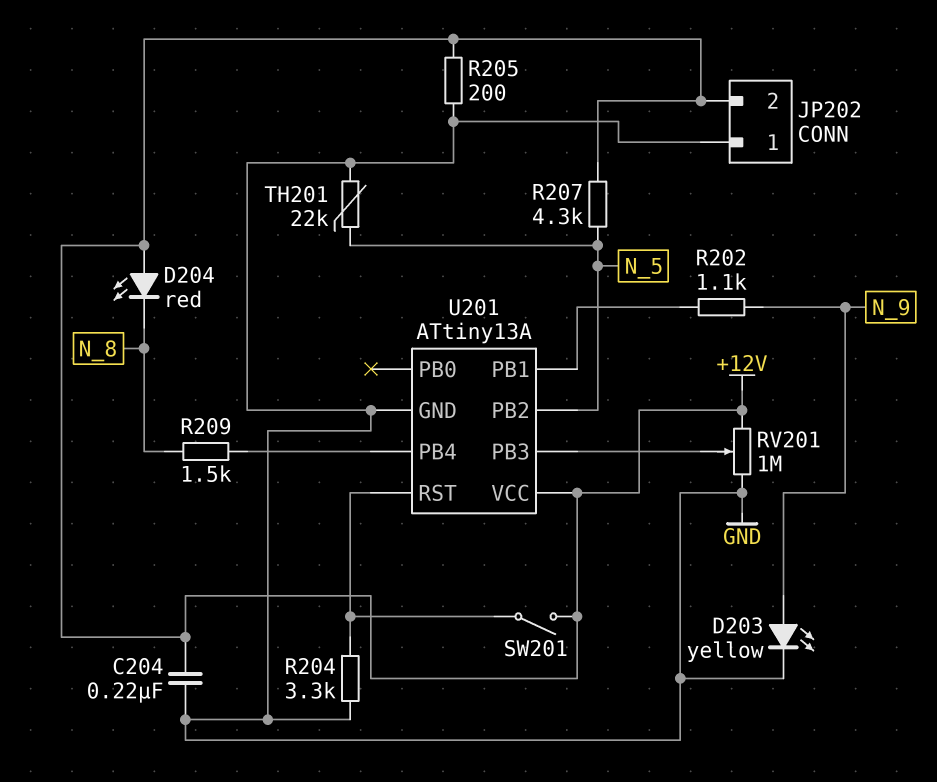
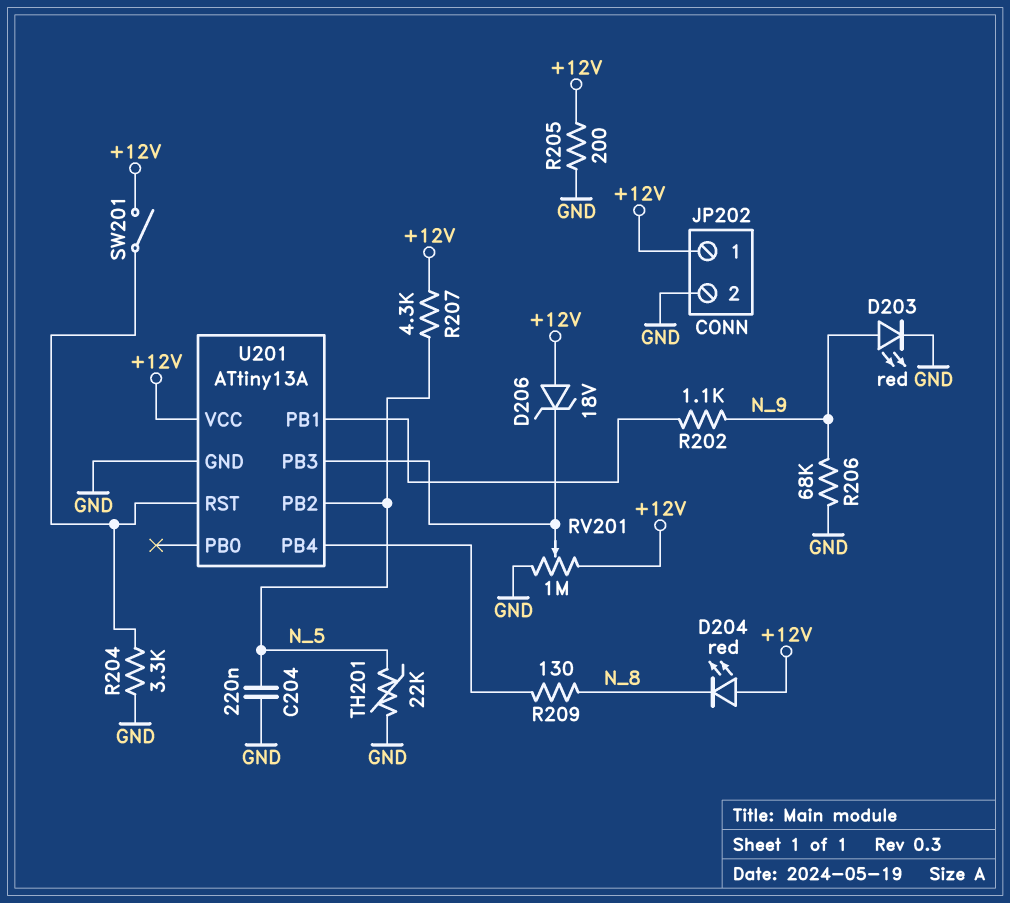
C204: 220nF (+12V, GND) -> 220nF (GND, N_5)
D203: LED yellow (A N_9, K GND) -> LED red (A N_9, K GND)
D206: none -> zener 18V (A +12V, K U201/PB3)
JP202 pin 1: GND -> +12V
JP202 pin 2: +12V -> GND
R206: none -> 68k (GND, N_9)
R209: 1.5k (N_8, U201/PB4) -> 130 (N_8, U201/PB4)

